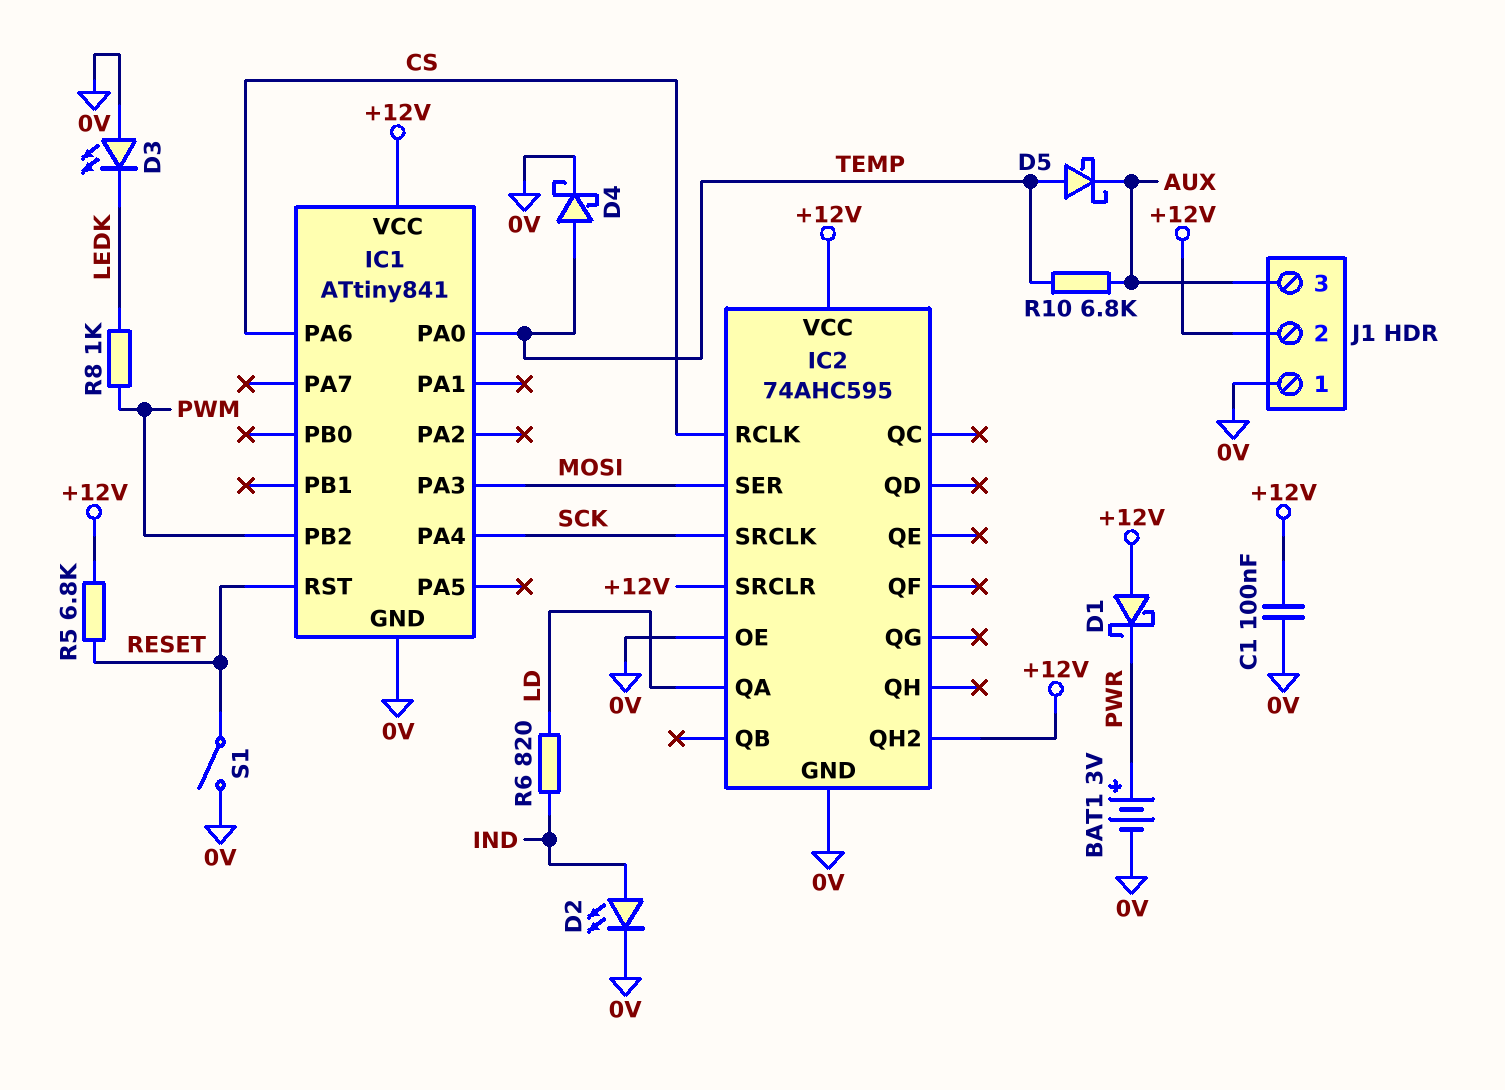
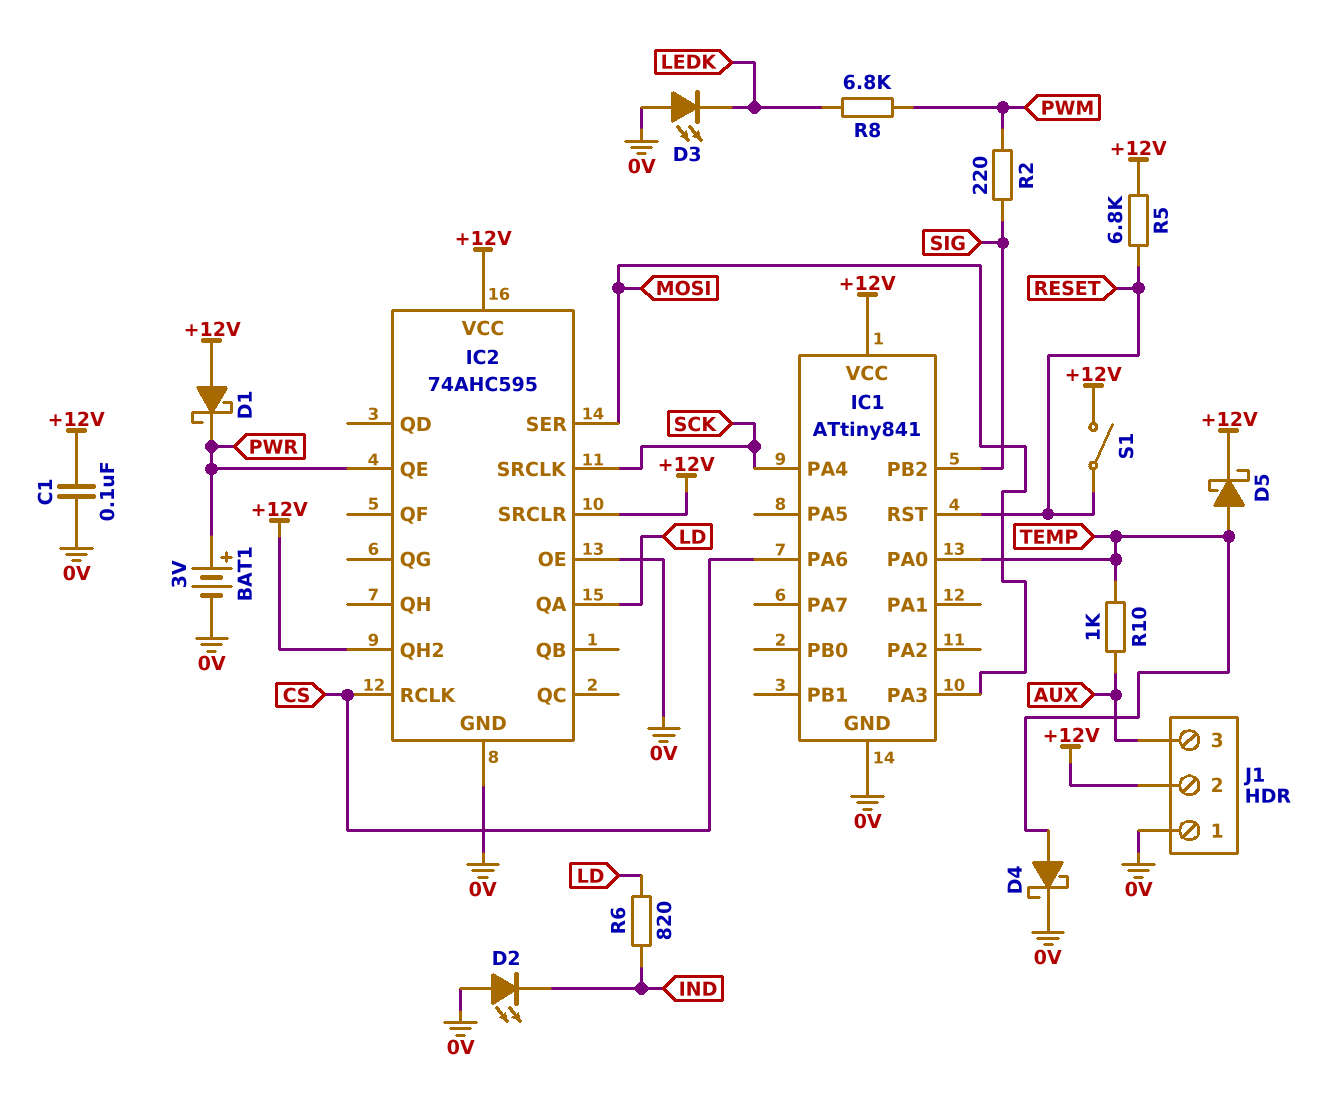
D2: LED (A IND, K 0V) -> LED (A 0V, K IND)
D5: schottky (A TEMP, K AUX) -> schottky (A TEMP, K +12V)
IC1 pin PB2: PWM -> SIG
IC2 pin QE: none -> PWR
R2: none -> 220 (PWM, SIG)
R8: 1k (LEDK, PWM) -> 6.8k (LEDK, PWM)
R10: 6.8k (AUX, TEMP) -> 1k (AUX, TEMP)
S1: switch (0V, RESET) -> switch (+12V, RESET)

